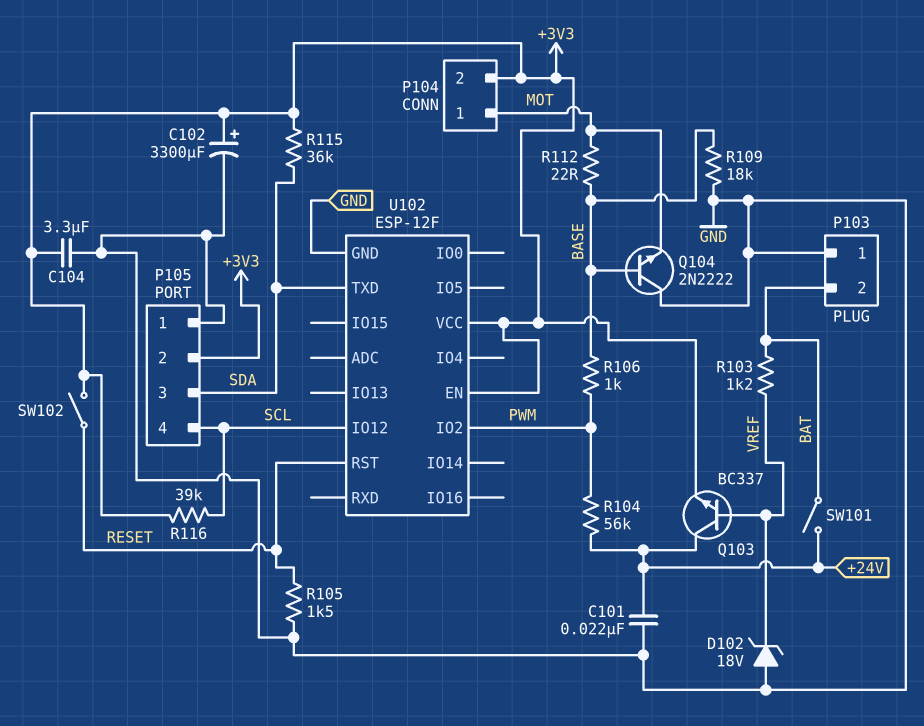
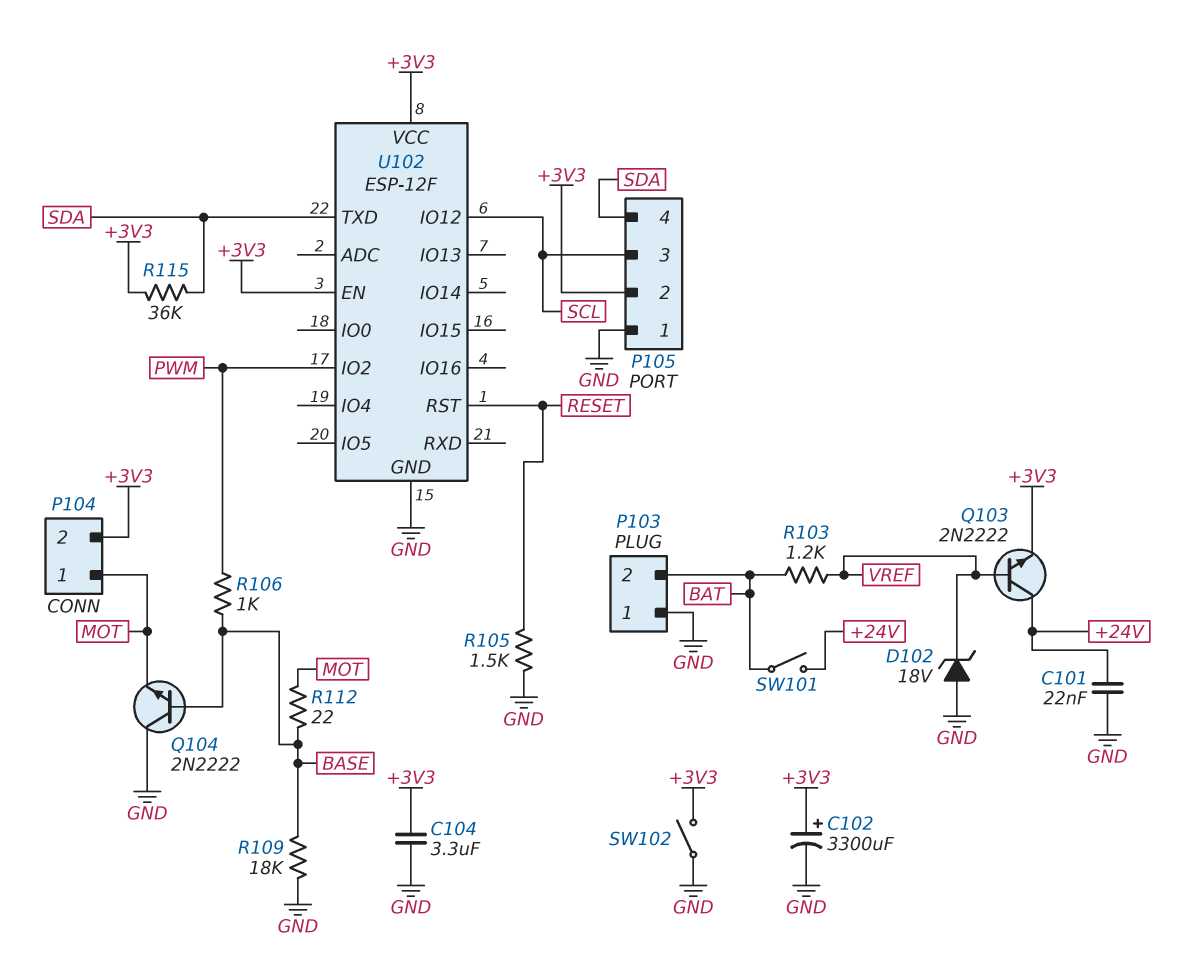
P105 pin 3: SDA -> SCL
P105 pin 4: SCL -> SDA
Q103: NPN BC337 (B VREF, C +24V, E +3V3) -> NPN 2N2222 (B VREF, C +24V, E +3V3)
R104: 56k (+24V, PWM) -> none
R116: 39k (+3V3, SCL) -> none
SW102: switch (+3V3, RESET) -> switch (+3V3, GND)

